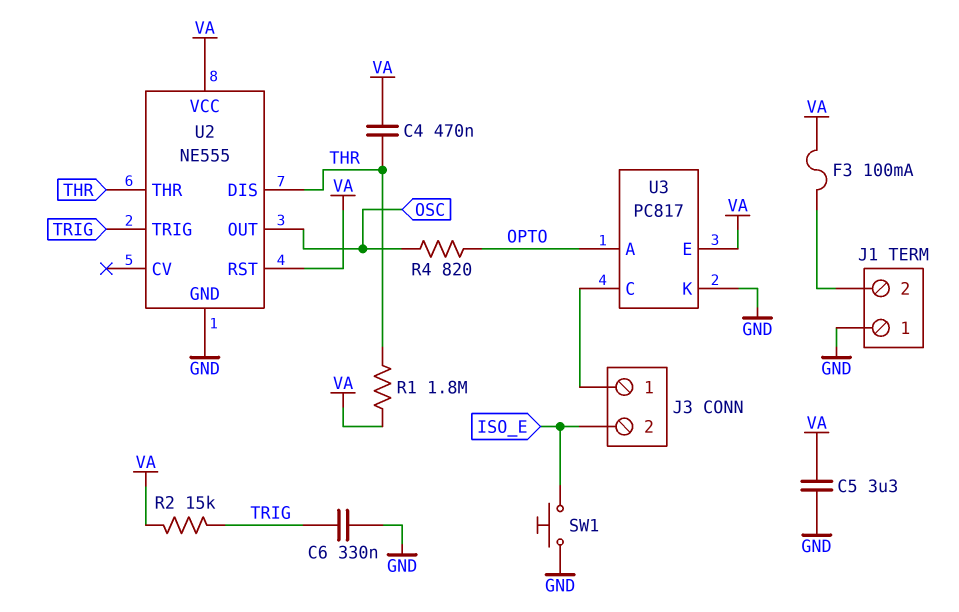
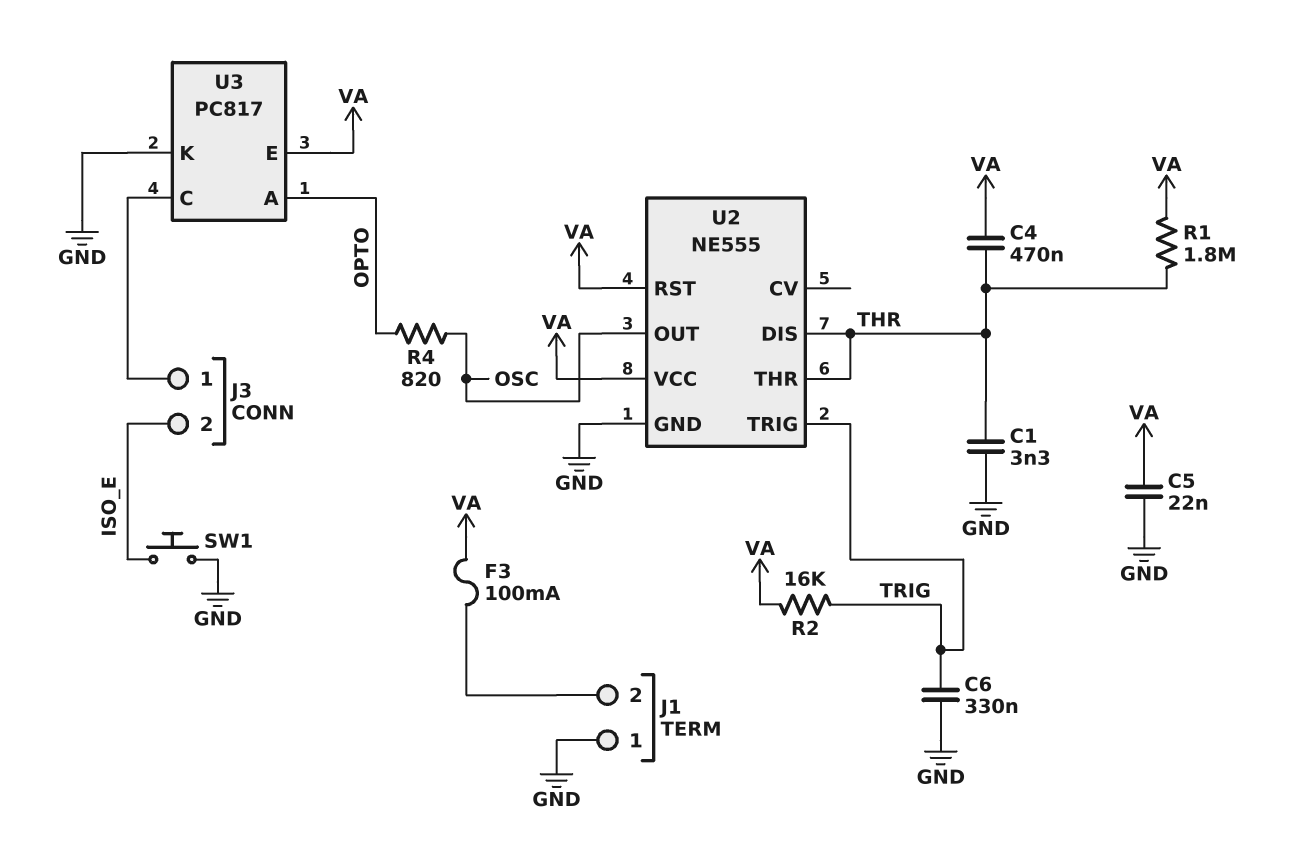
C1: none -> 3.3nF (GND, THR)
C5: 3.3uF (GND, VA) -> 22nF (GND, VA)
R2: 15k (TRIG, VA) -> 16k (TRIG, VA)

